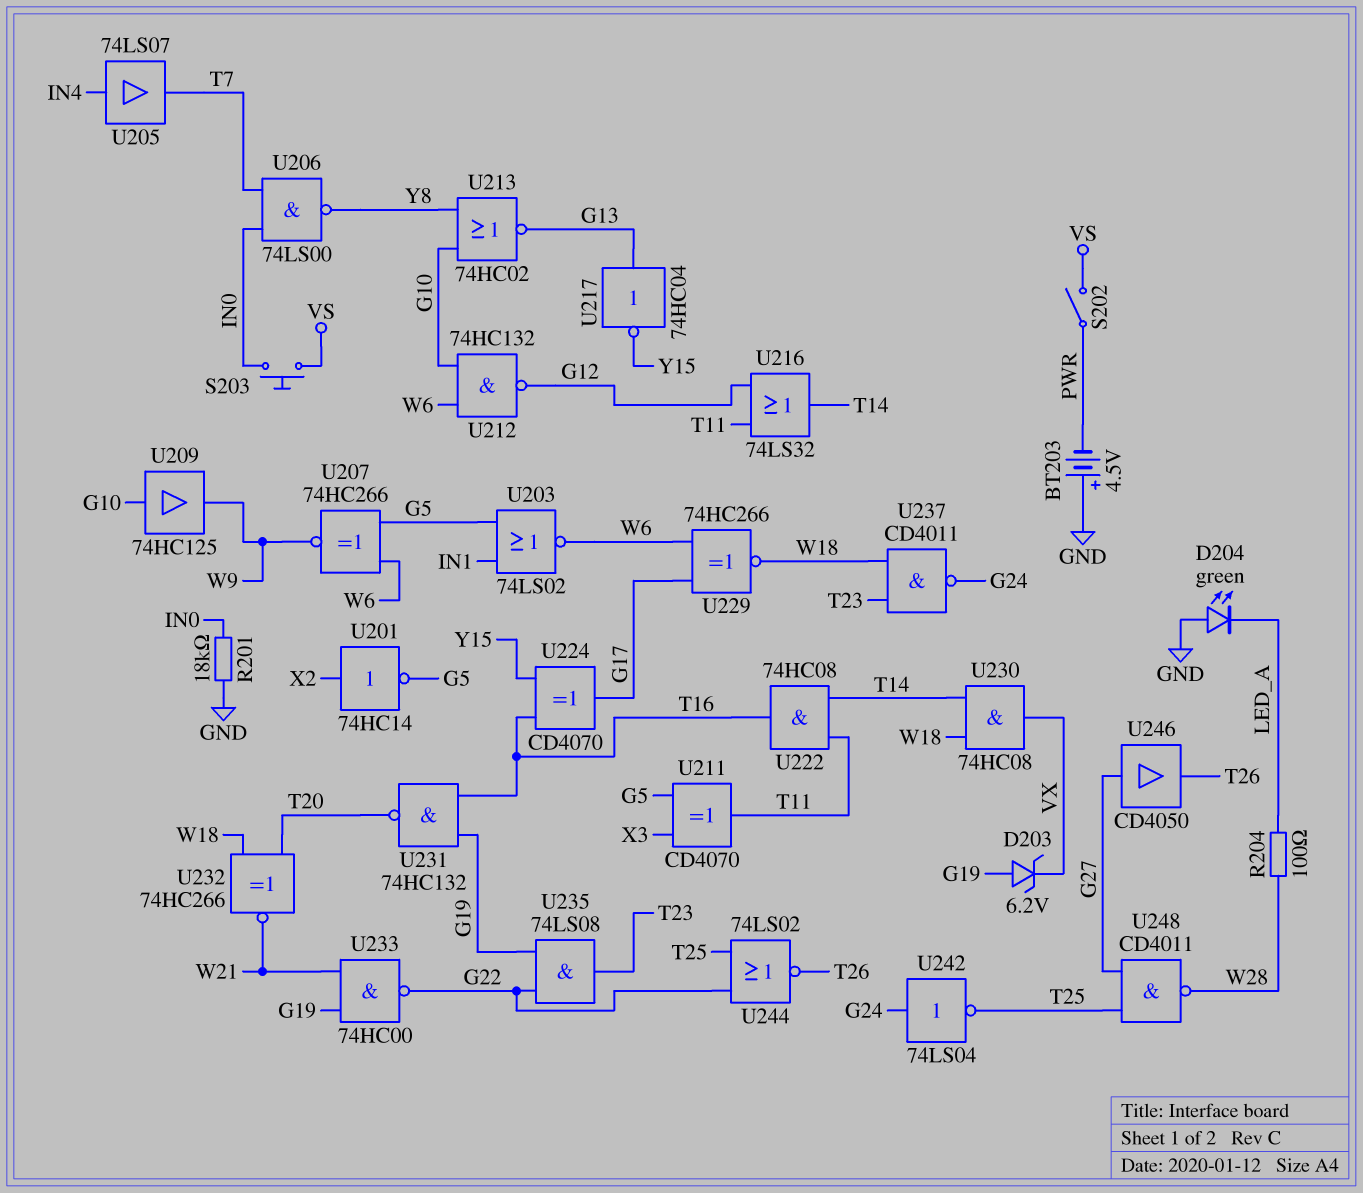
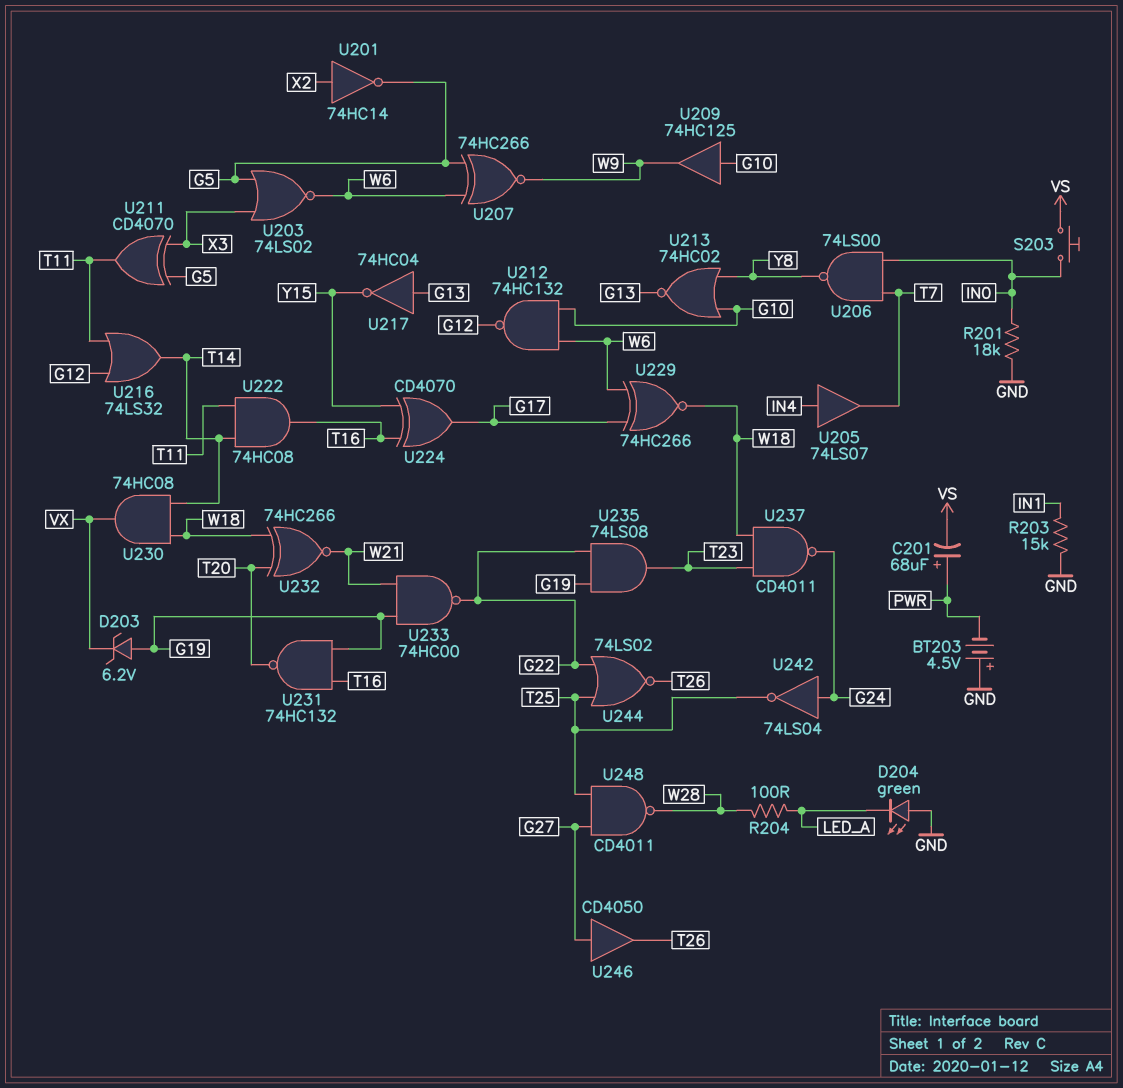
C201: none -> 68uF (plus PWR, minus VS)
R203: none -> 15k (GND, IN1)
S202: switch (PWR, VS) -> none
U203: NOR 74LS02 (in G5, in IN1, out W6) -> NOR 74LS02 (in G5, in X3, out W6)

